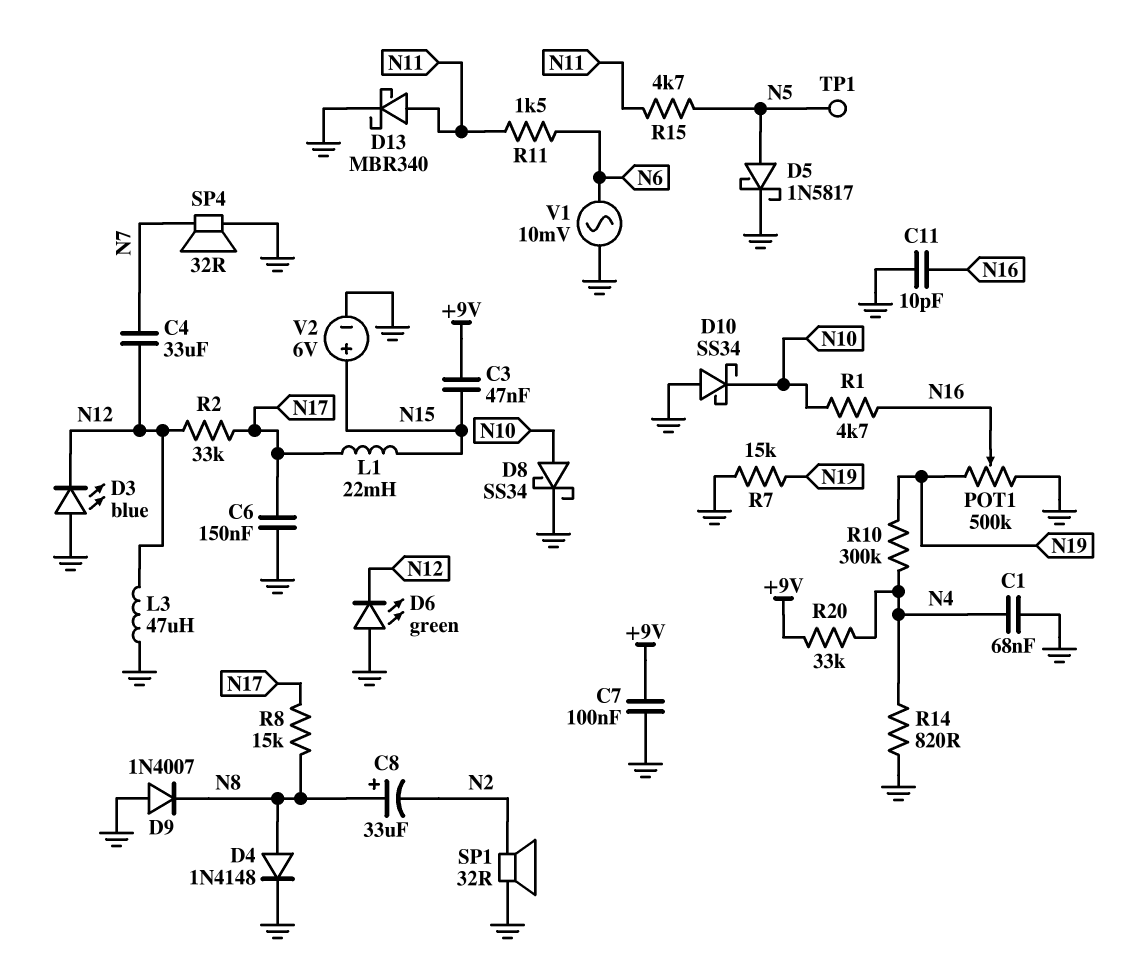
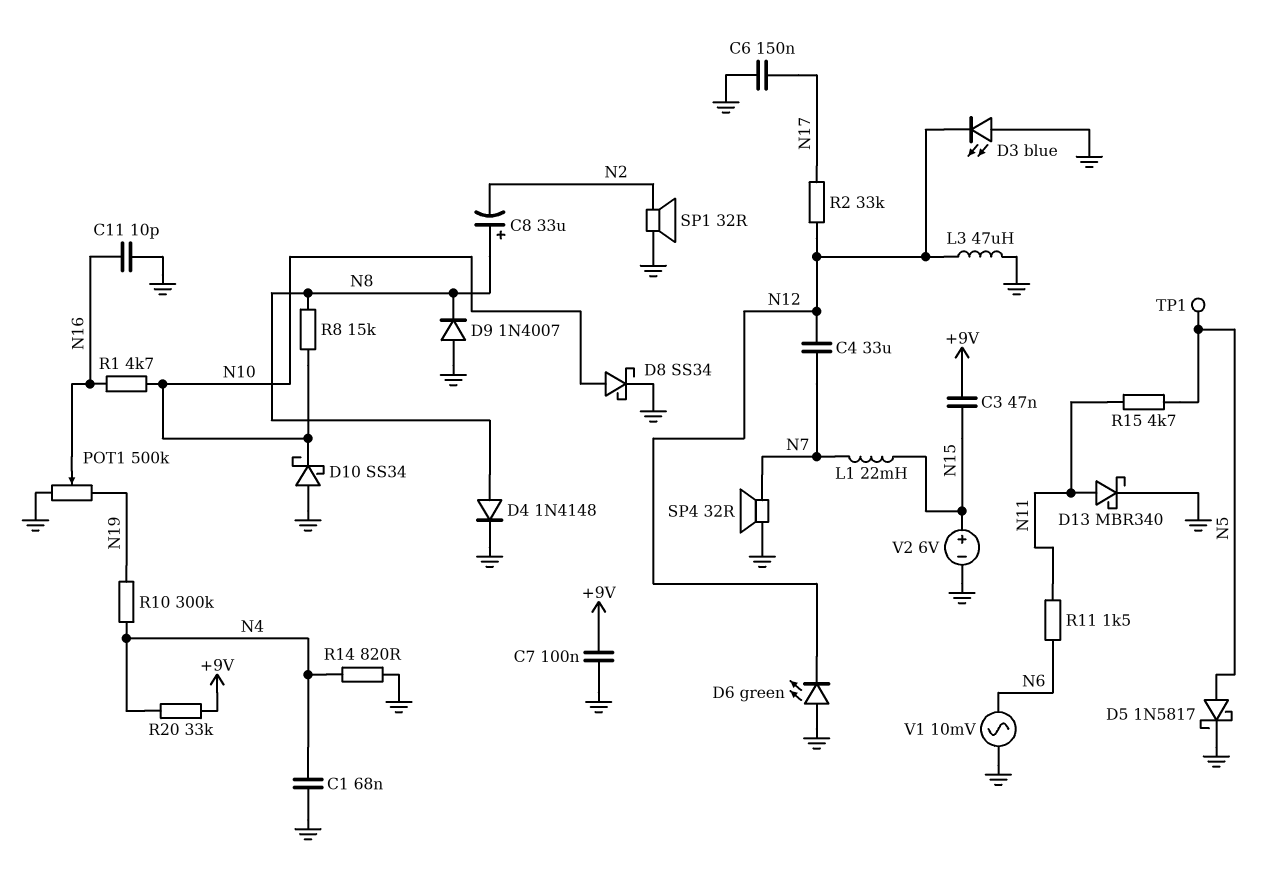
L1: 22mH (N15, N17) -> 22mH (N7, N15)
R7: 15k (GND, N19) -> none
R8: 15k (N8, N17) -> 15k (N8, N10)

